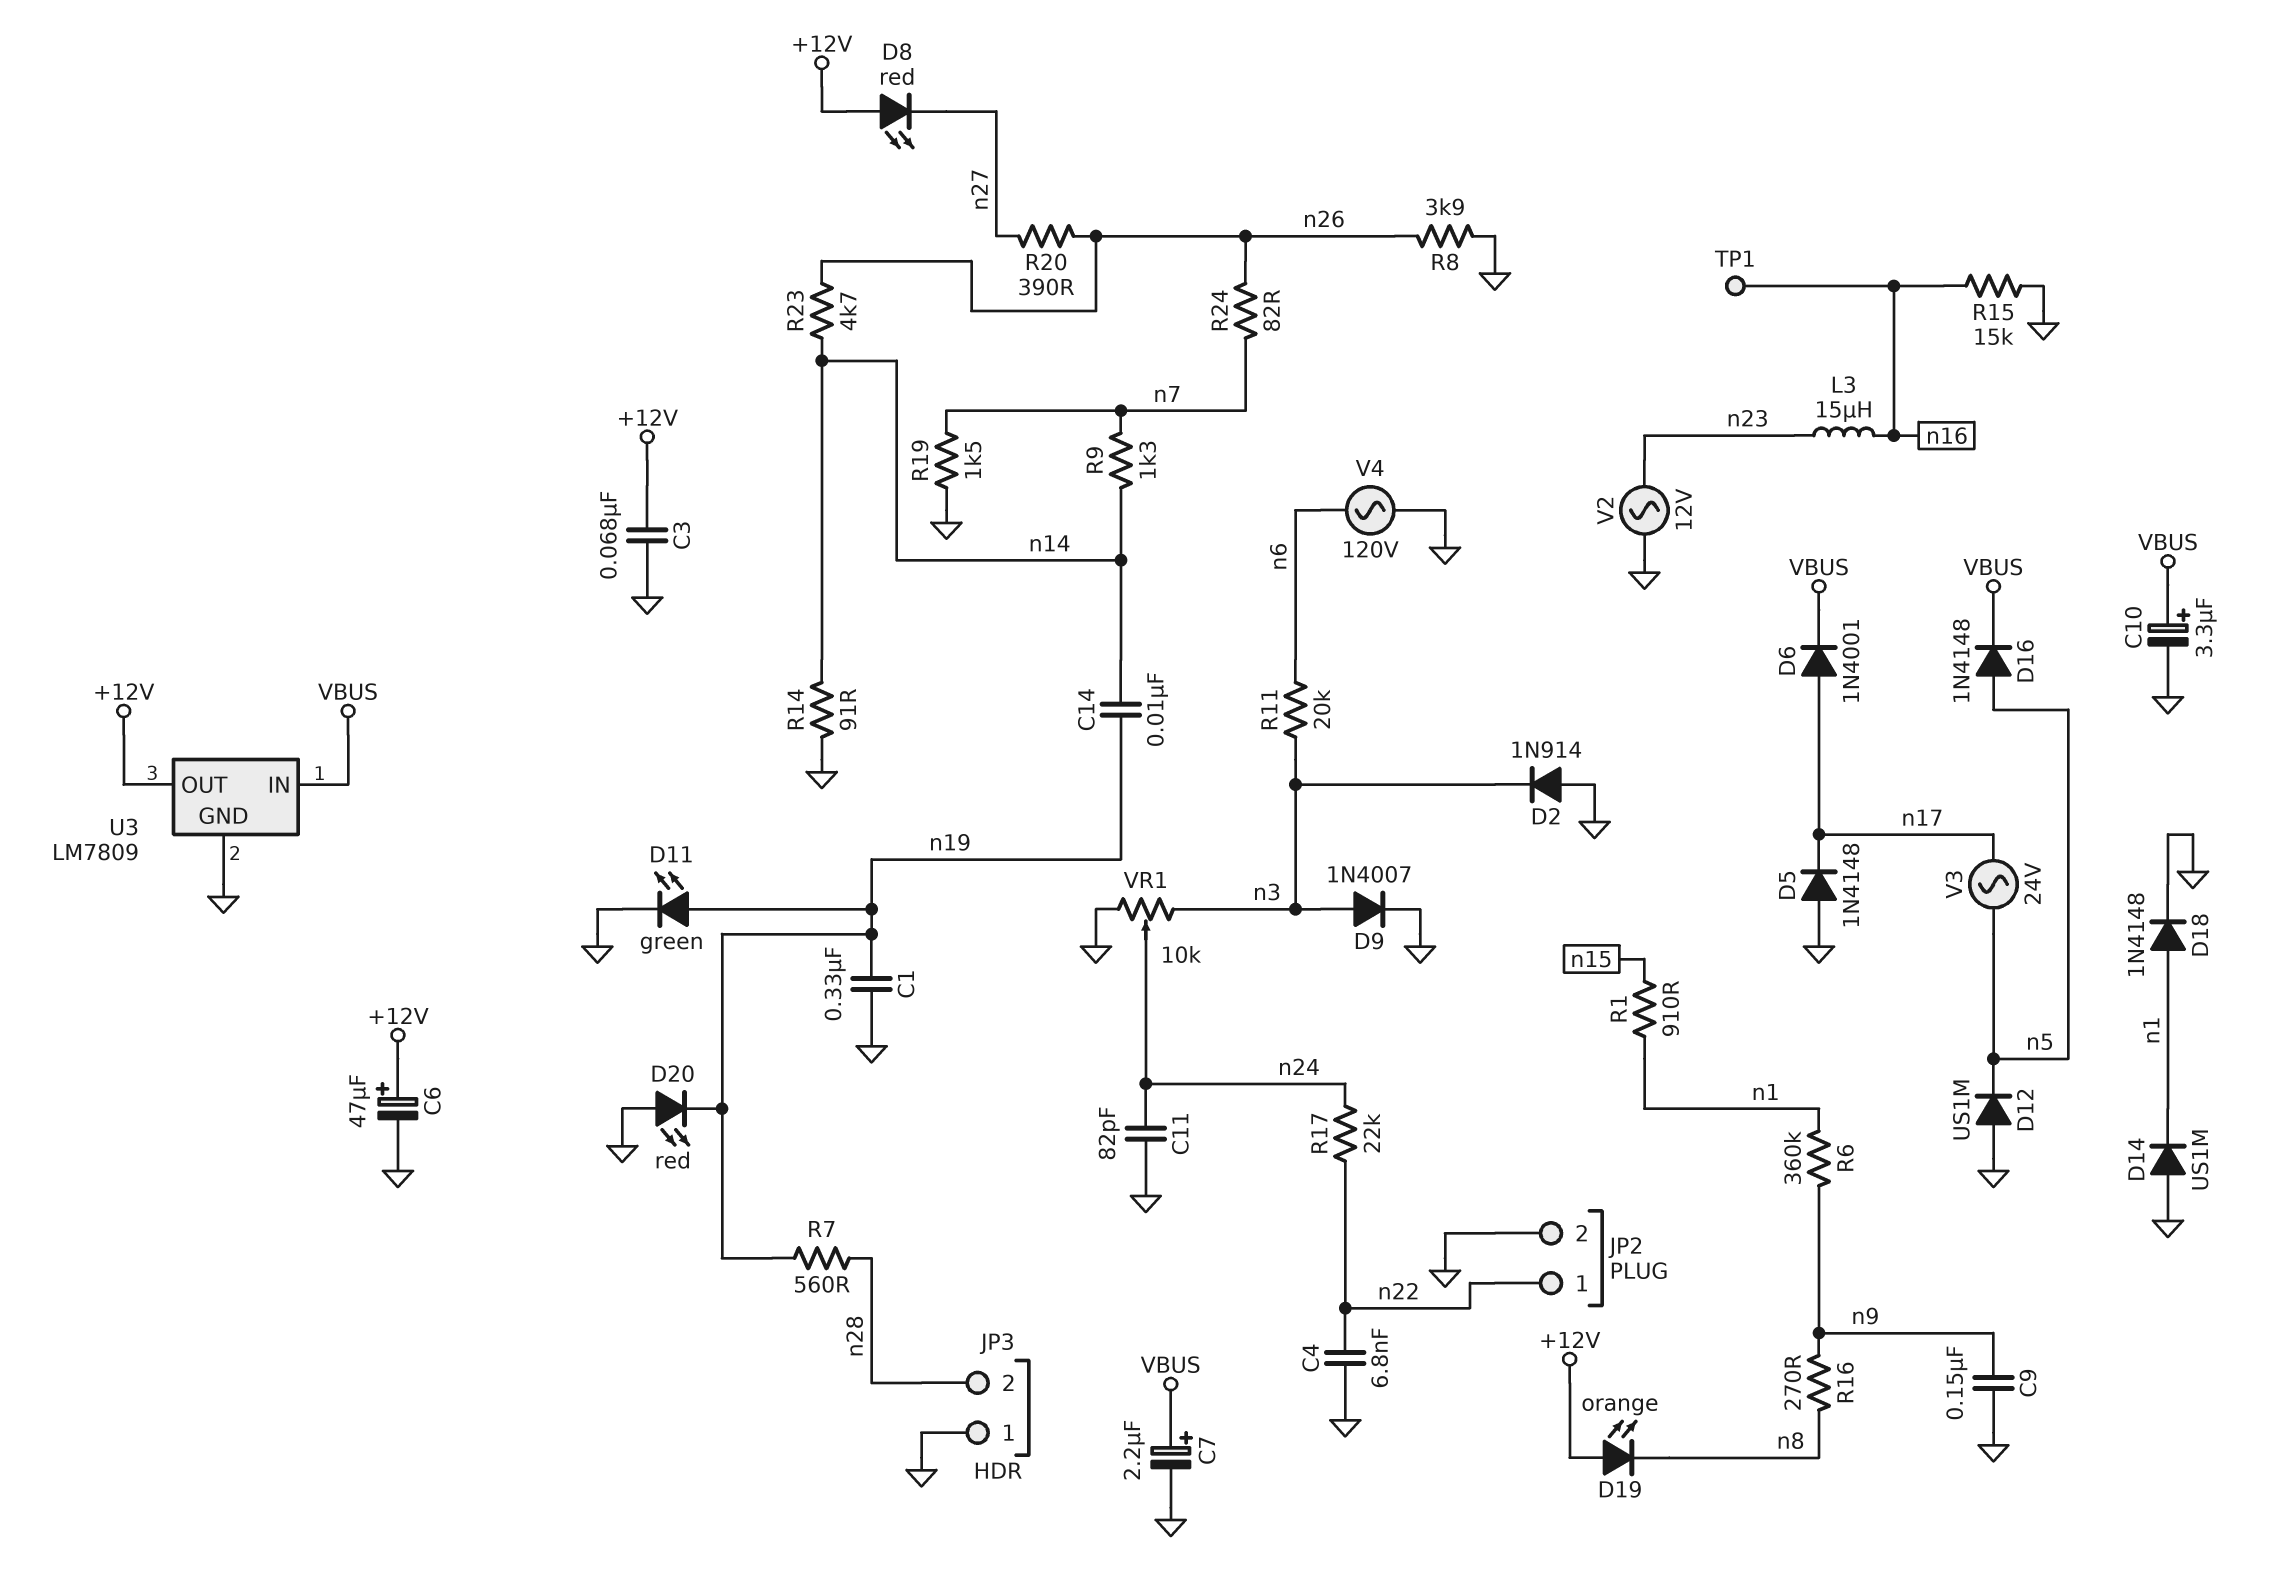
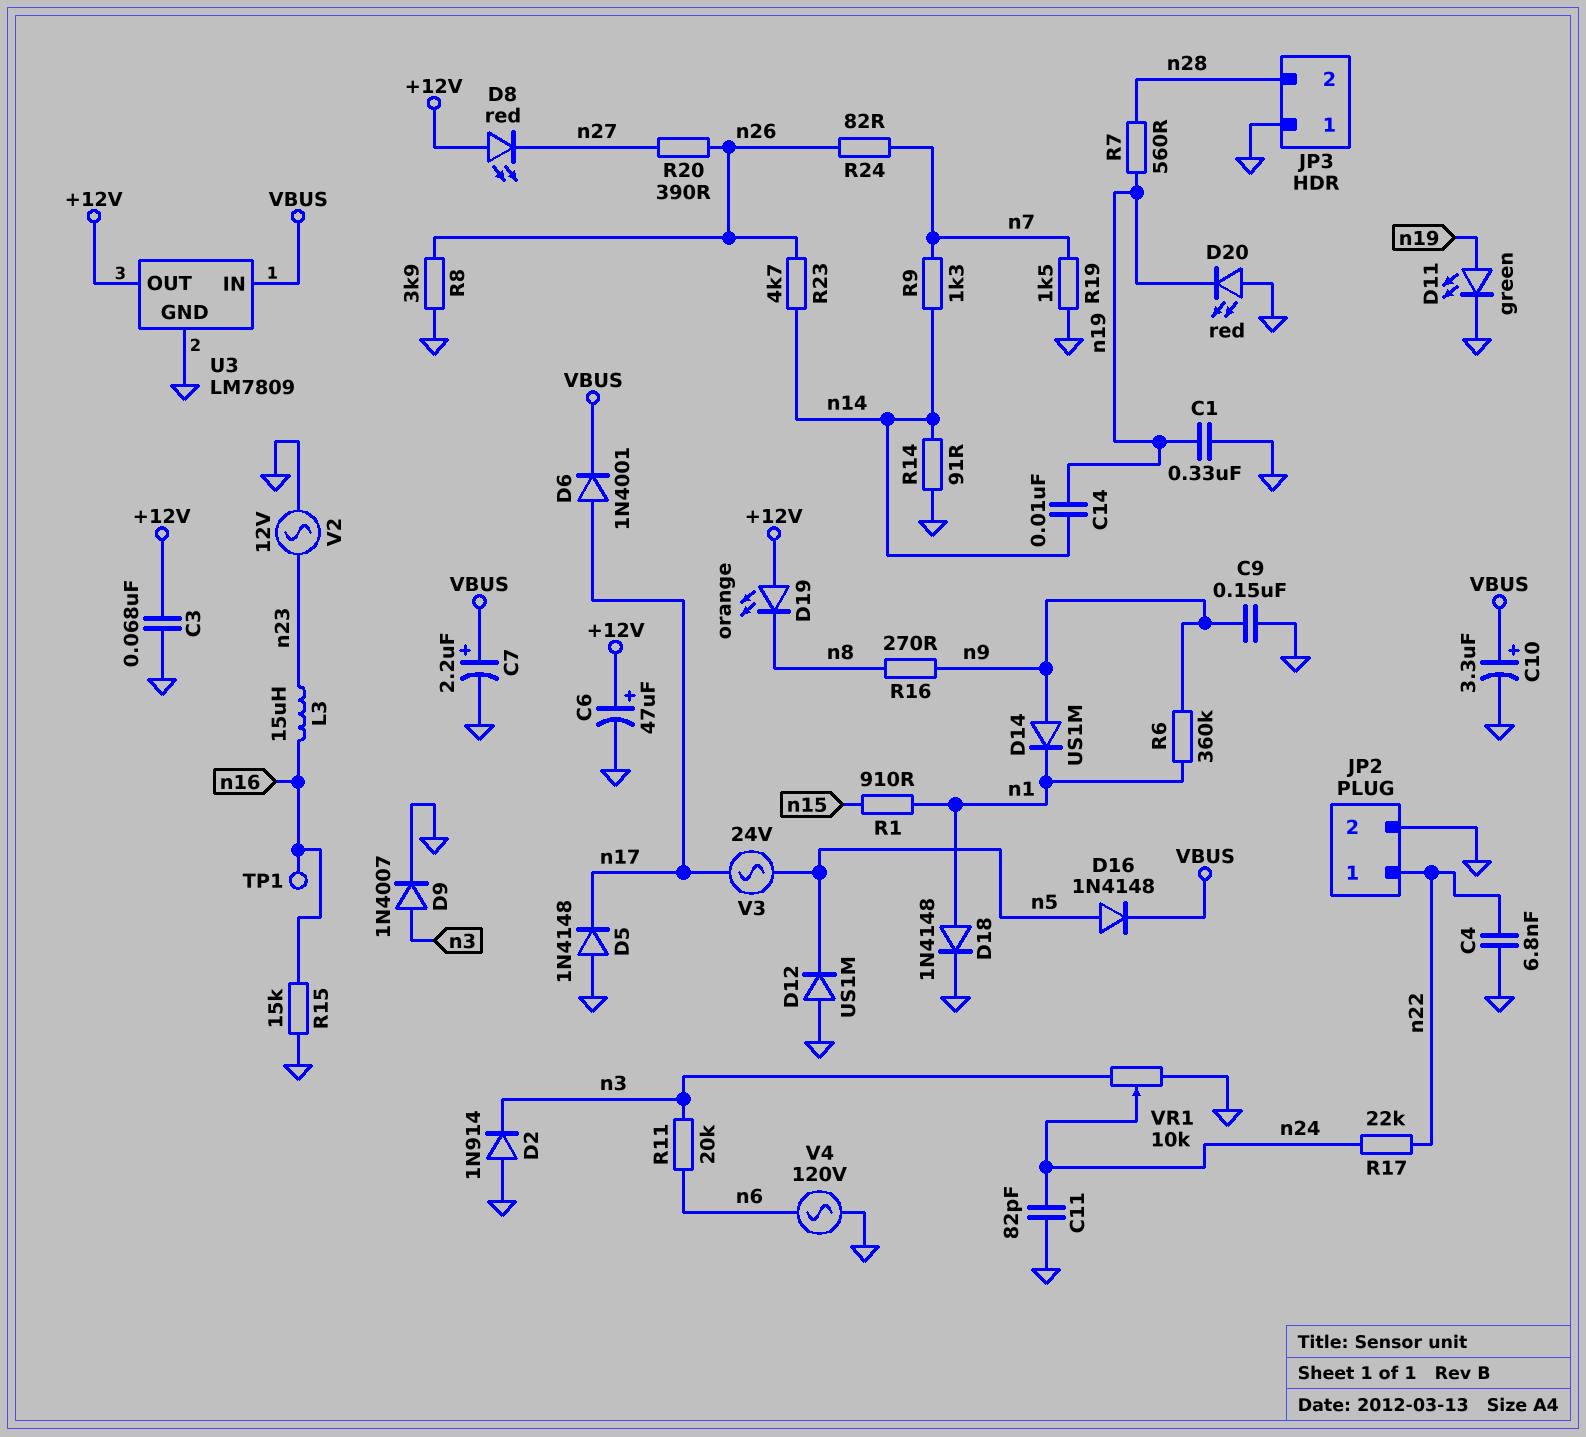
D14: diode US1M (A GND, K n1) -> diode US1M (A n9, K n1)

